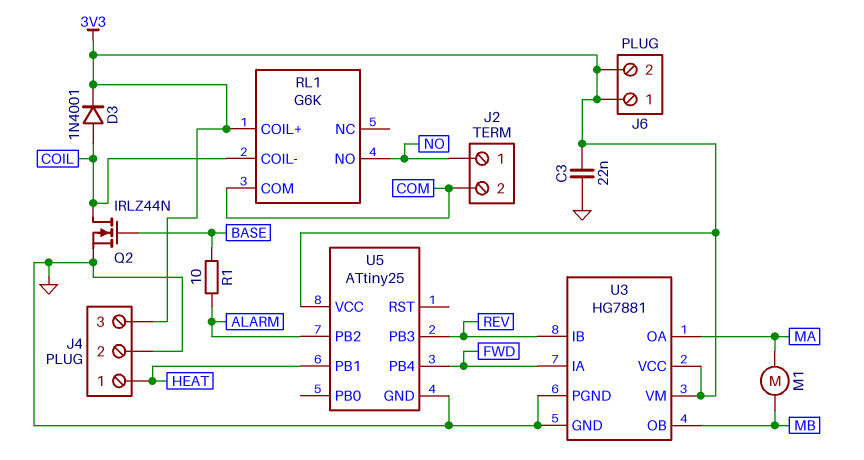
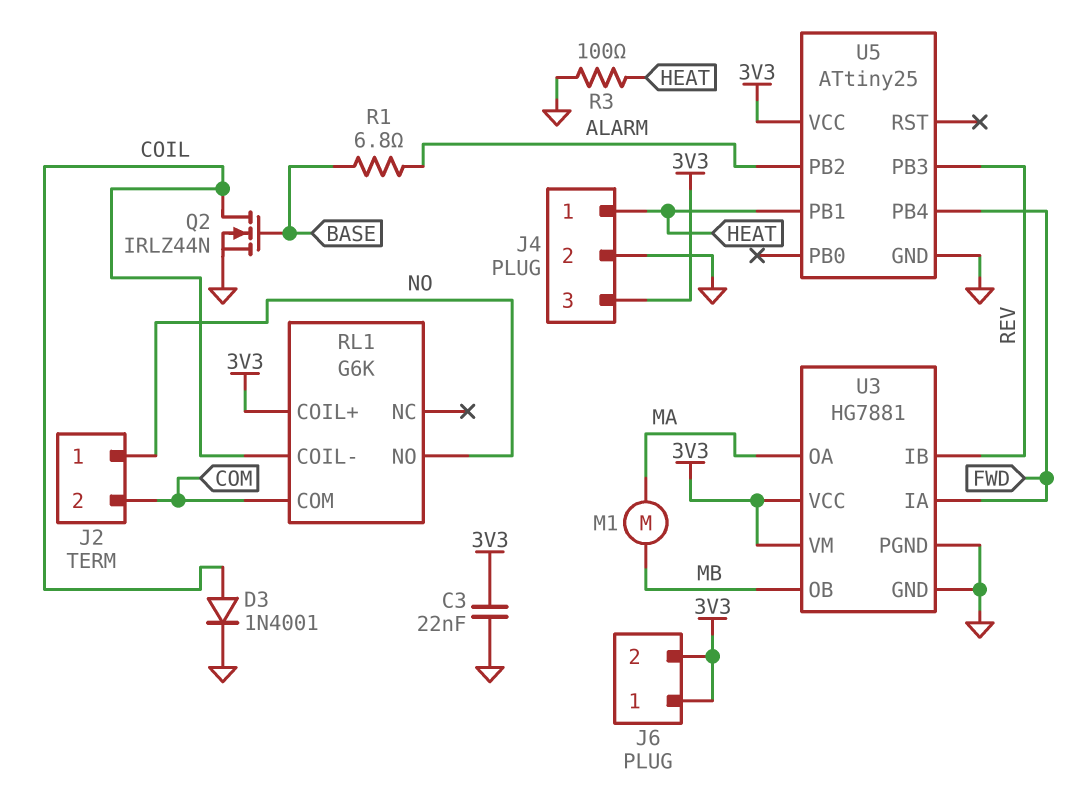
D3: diode 1N4001 (A COIL, K 3V3) -> diode 1N4001 (A COIL, K GND)
R1: 10 (ALARM, BASE) -> 6.8 (ALARM, BASE)
R3: none -> 100 (GND, HEAT)

